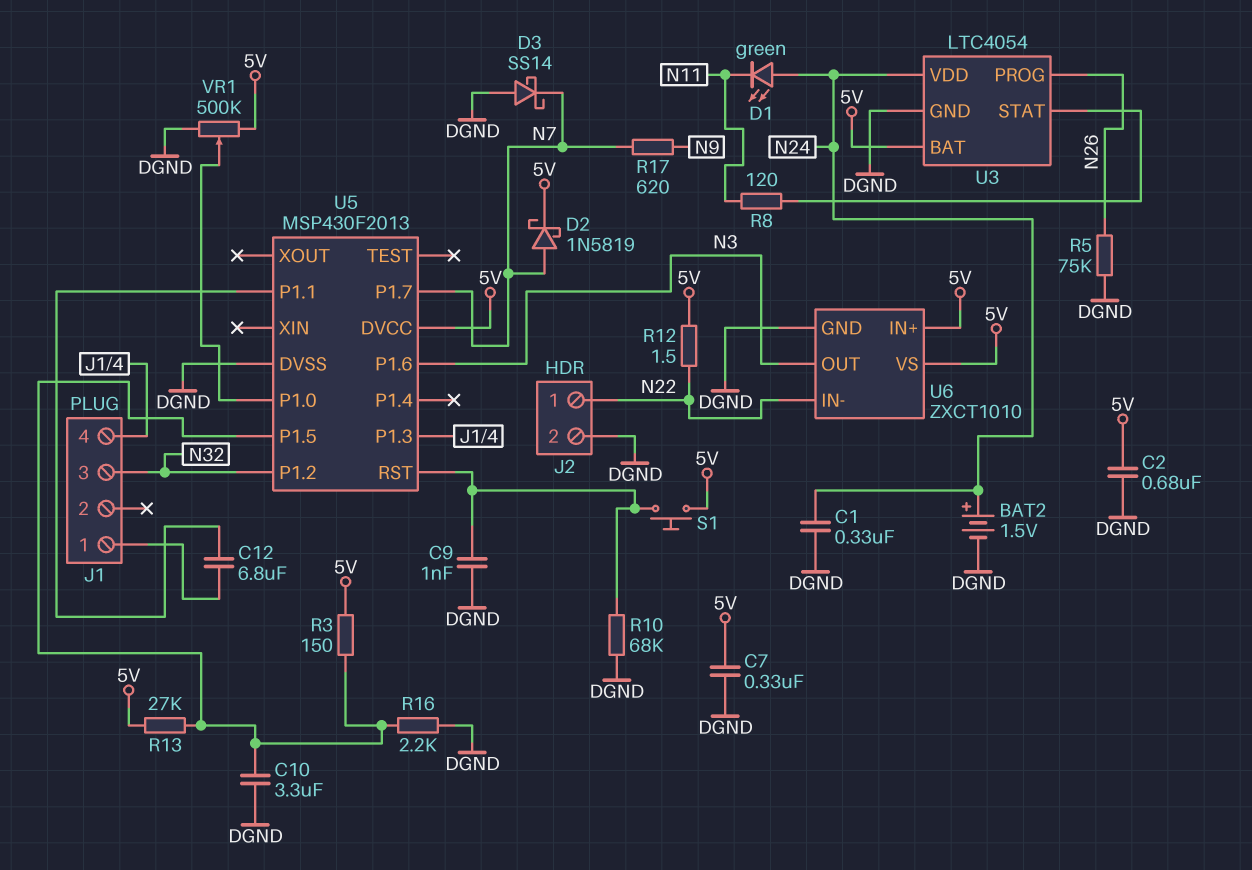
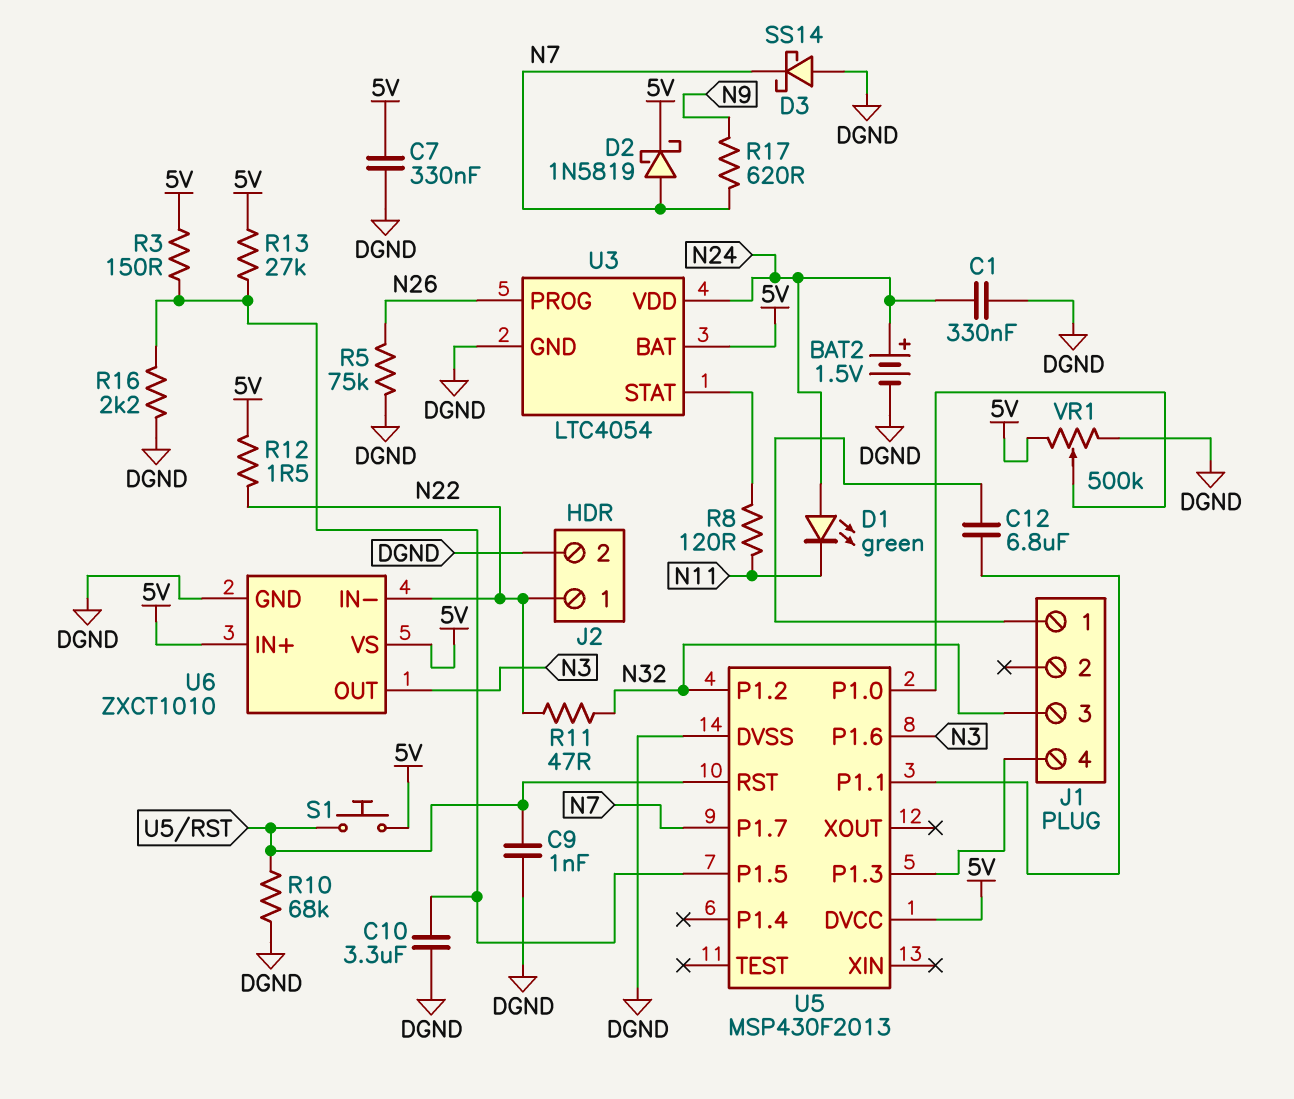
C2: 680nF (5V, DGND) -> none
R11: none -> 47 (N22, N32)

